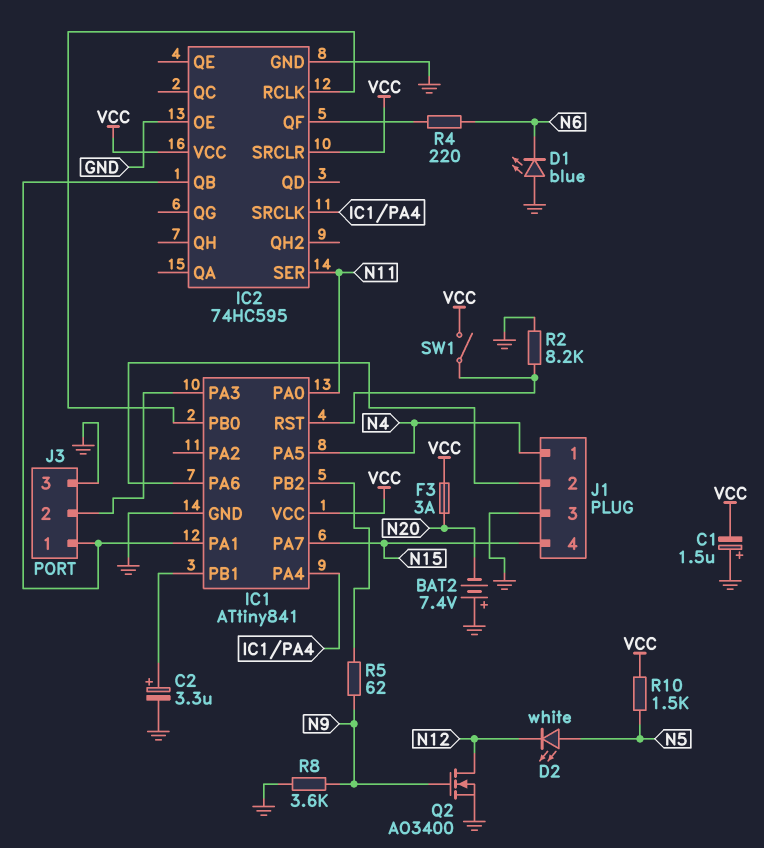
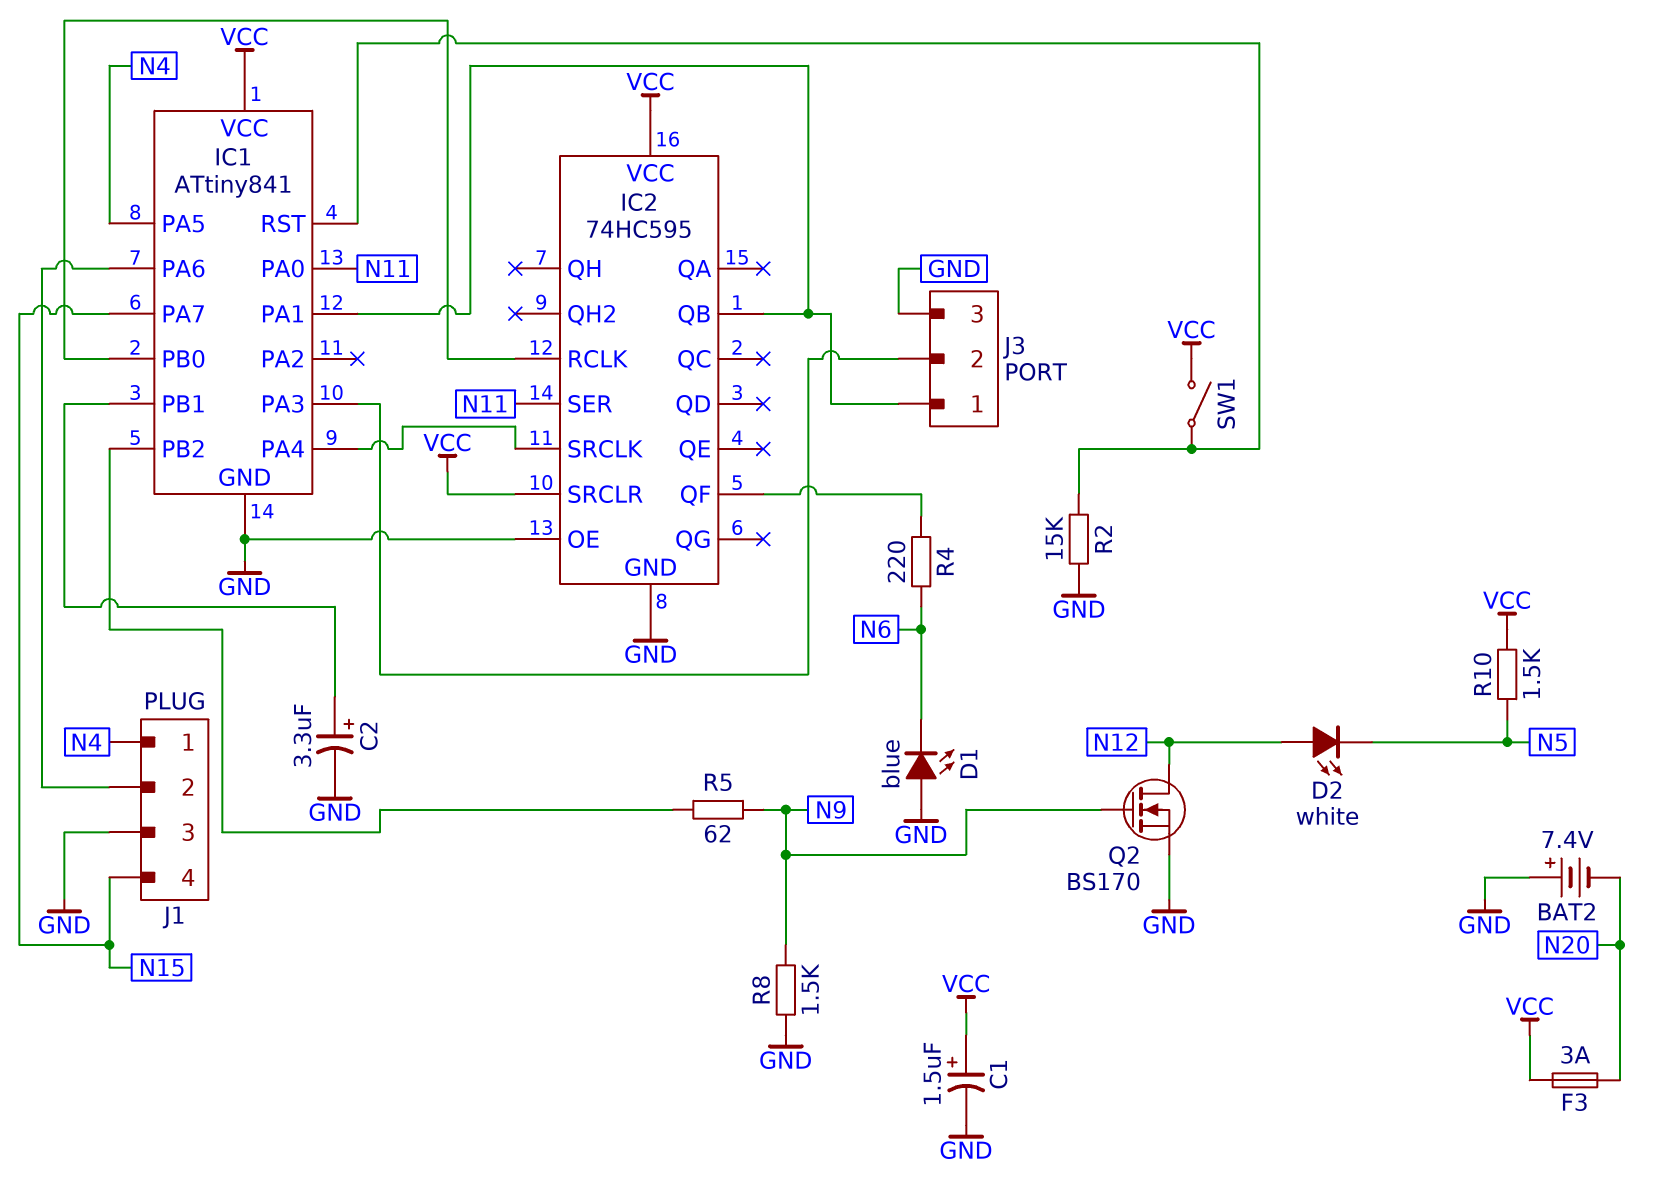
C1: 1.5uF (plus GND, minus VCC) -> 1.5uF (plus VCC, minus GND)
D2: LED white (A N5, K N12) -> LED white (A N12, K N5)
Q2: NMOS AO3400 (G N9, D N12, S GND) -> NMOS BS170 (G N9, D N12, S GND)
R2: 8.2k (GND, IC1/RST) -> 15k (GND, IC1/RST)
R8: 3.6k (GND, N9) -> 1.5k (GND, N9)

